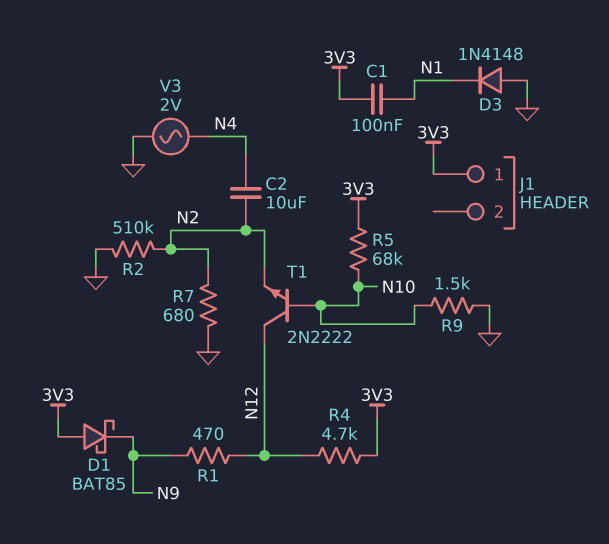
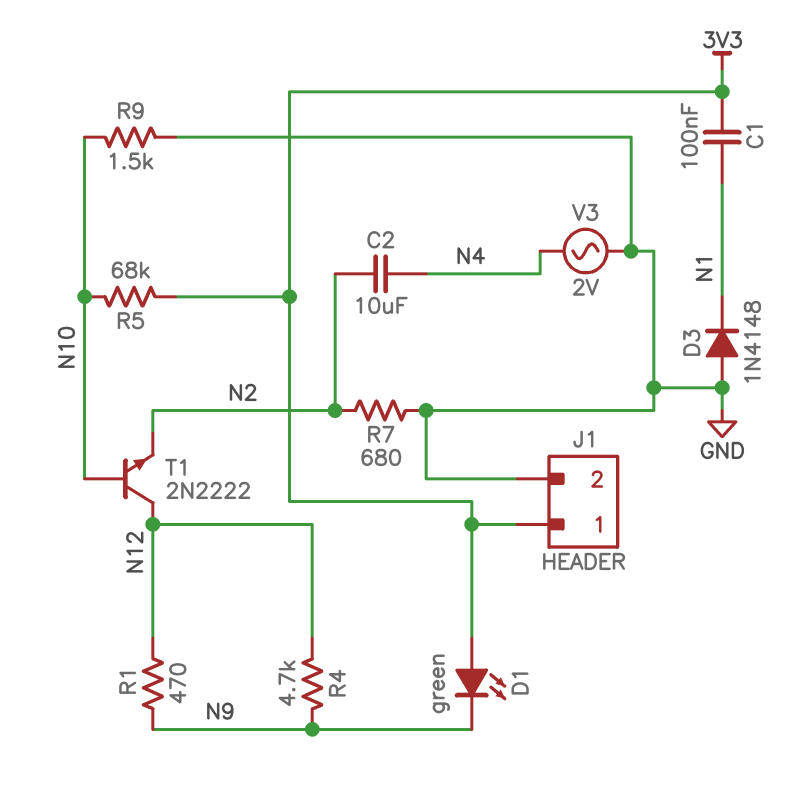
D1: schottky BAT85 (A 3V3, K N9) -> LED green (A 3V3, K N9)
J1 pin 2: none -> GND
R2: 510k (GND, N2) -> none
R4: 4.7k (3V3, N12) -> 4.7k (N9, N12)

